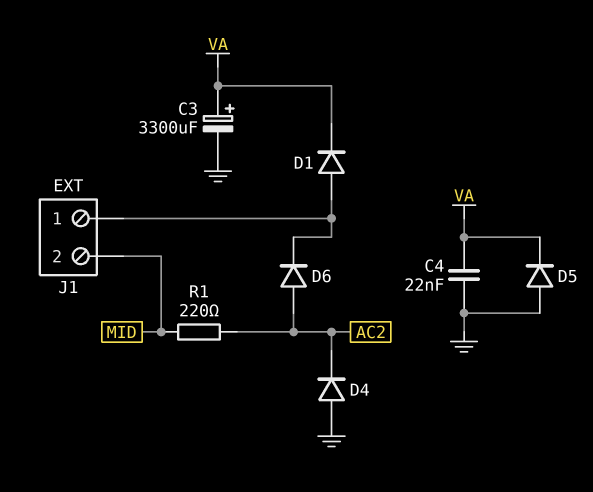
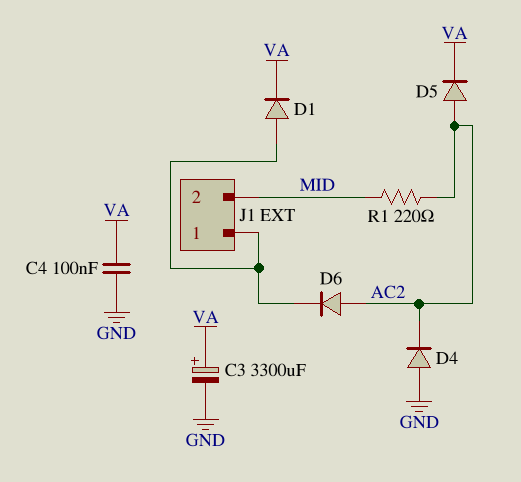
C4: 22nF (GND, VA) -> 100nF (GND, VA)
D5: diode (A GND, K VA) -> diode (A AC2, K VA)

